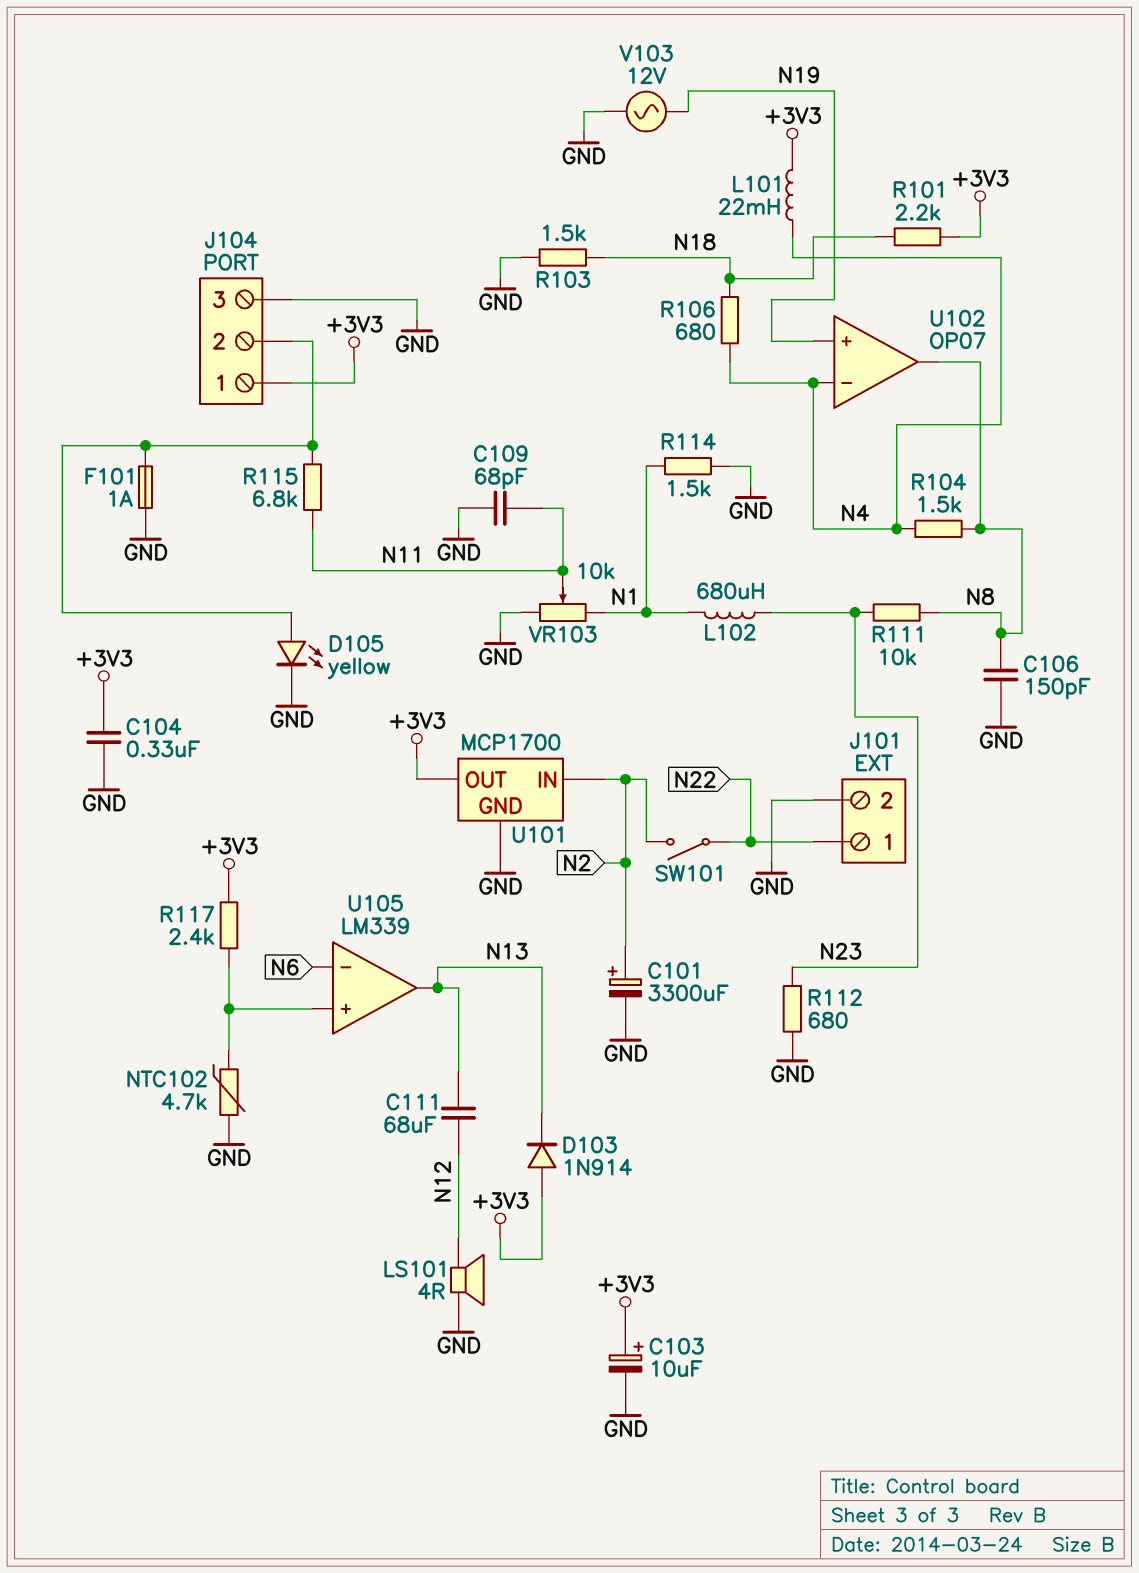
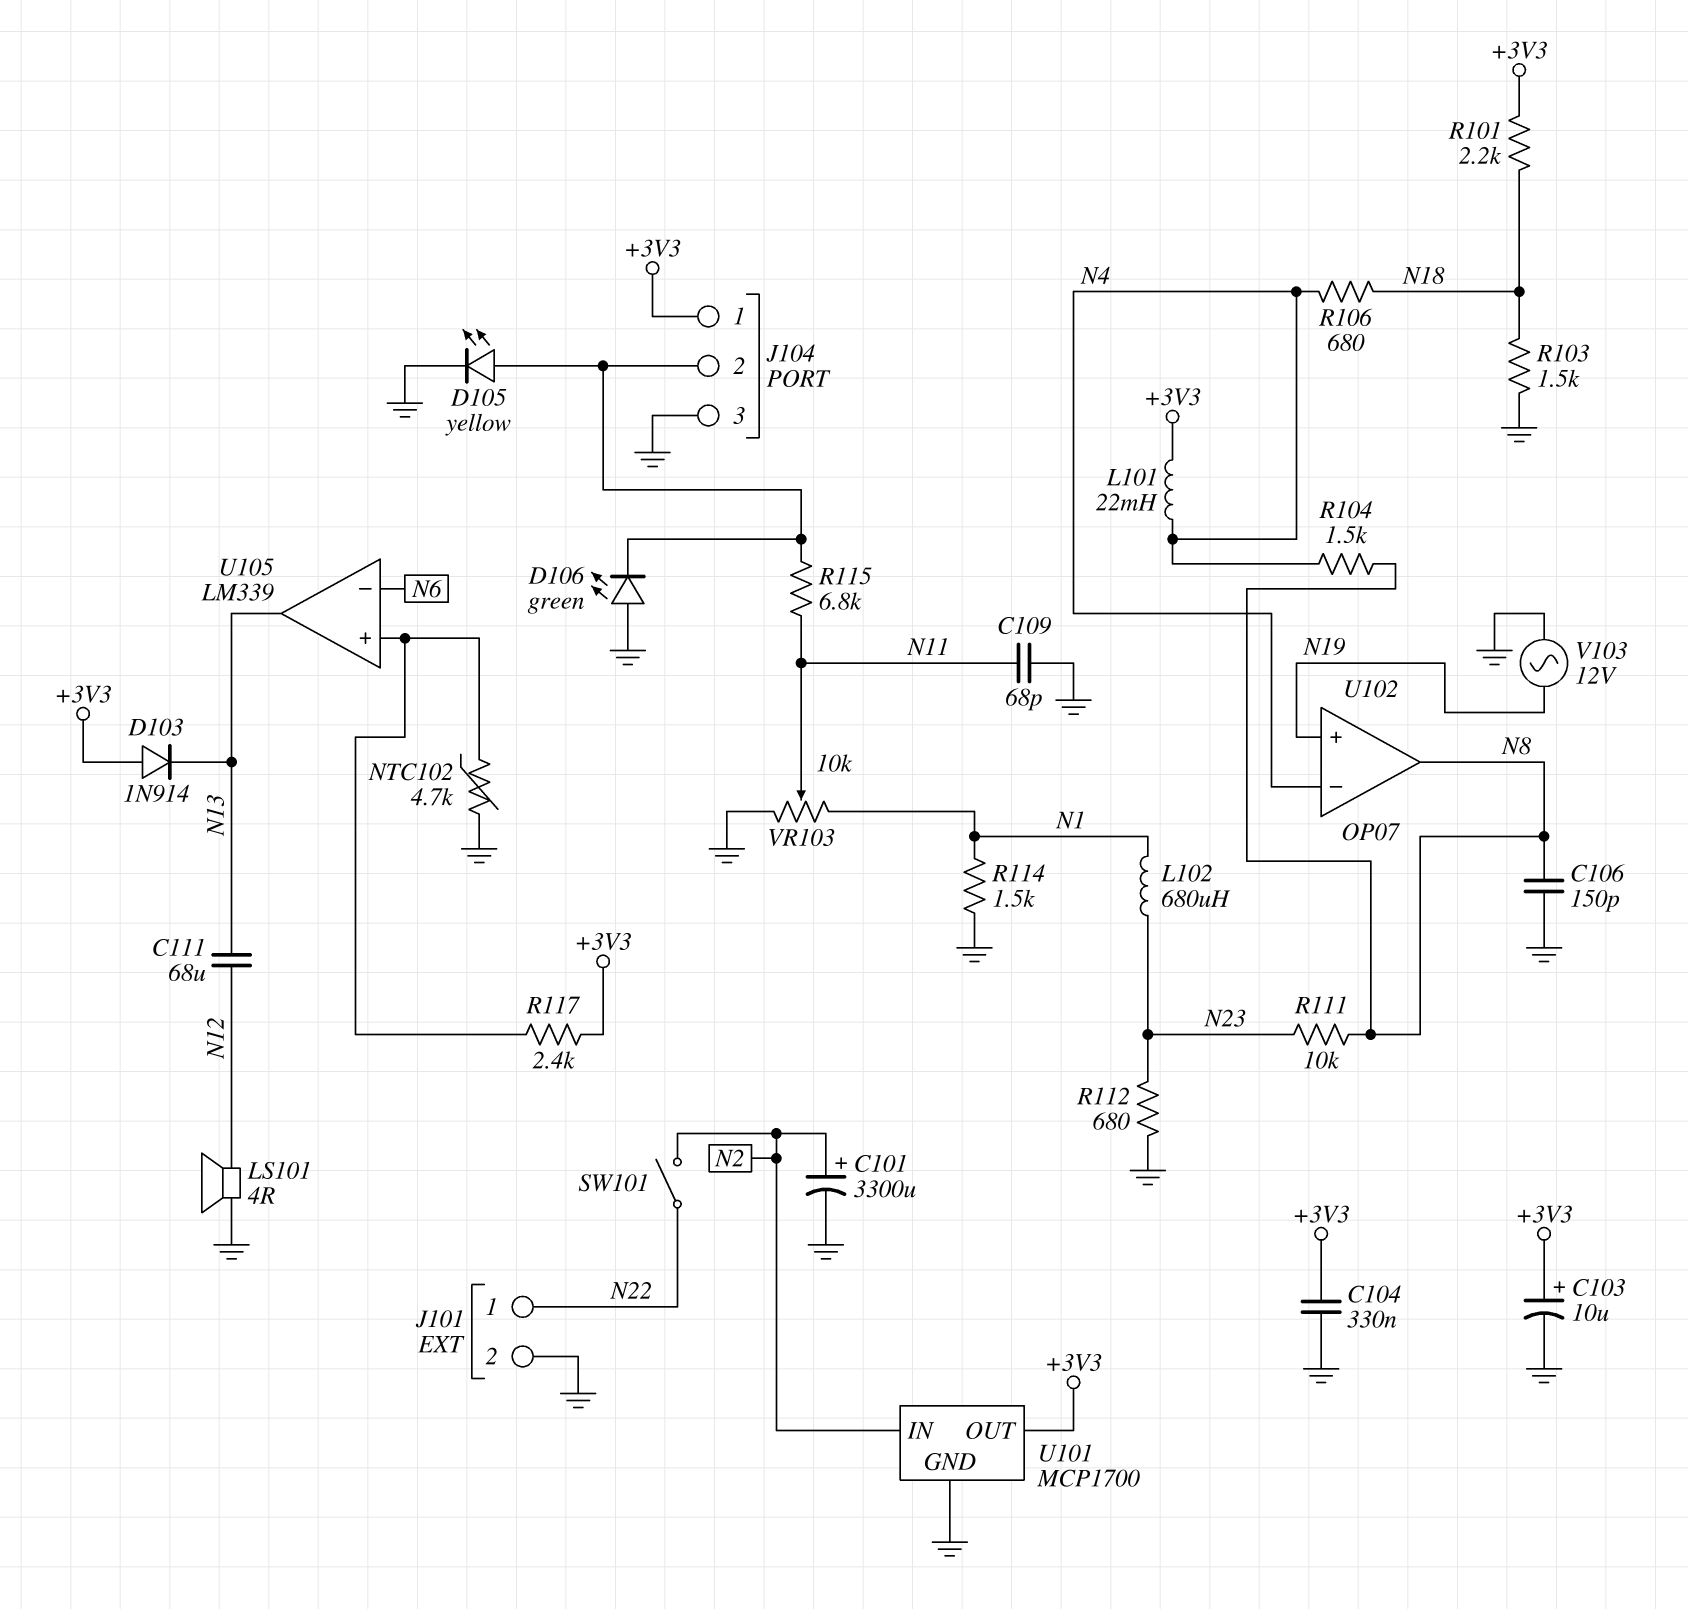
D106: none -> LED green (A GND, K J104/2)
F101: 1A (GND, J104/2) -> none

